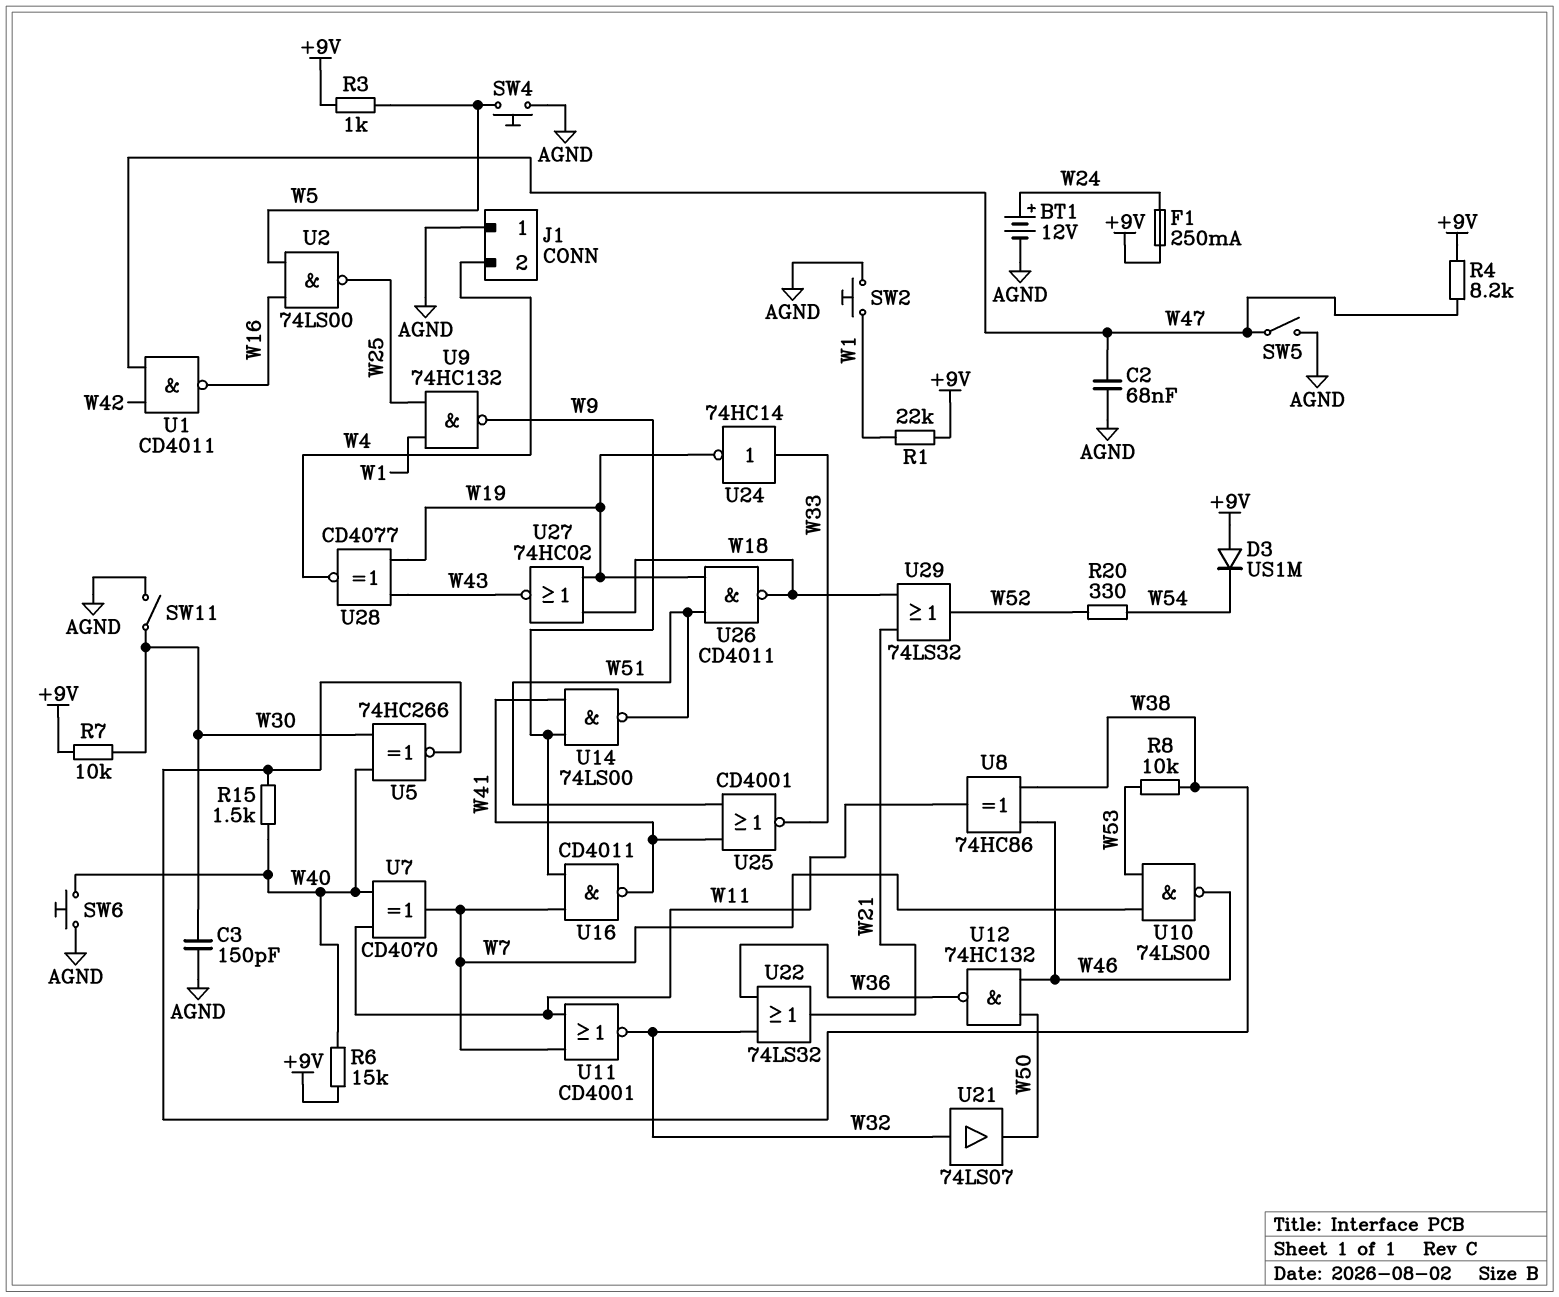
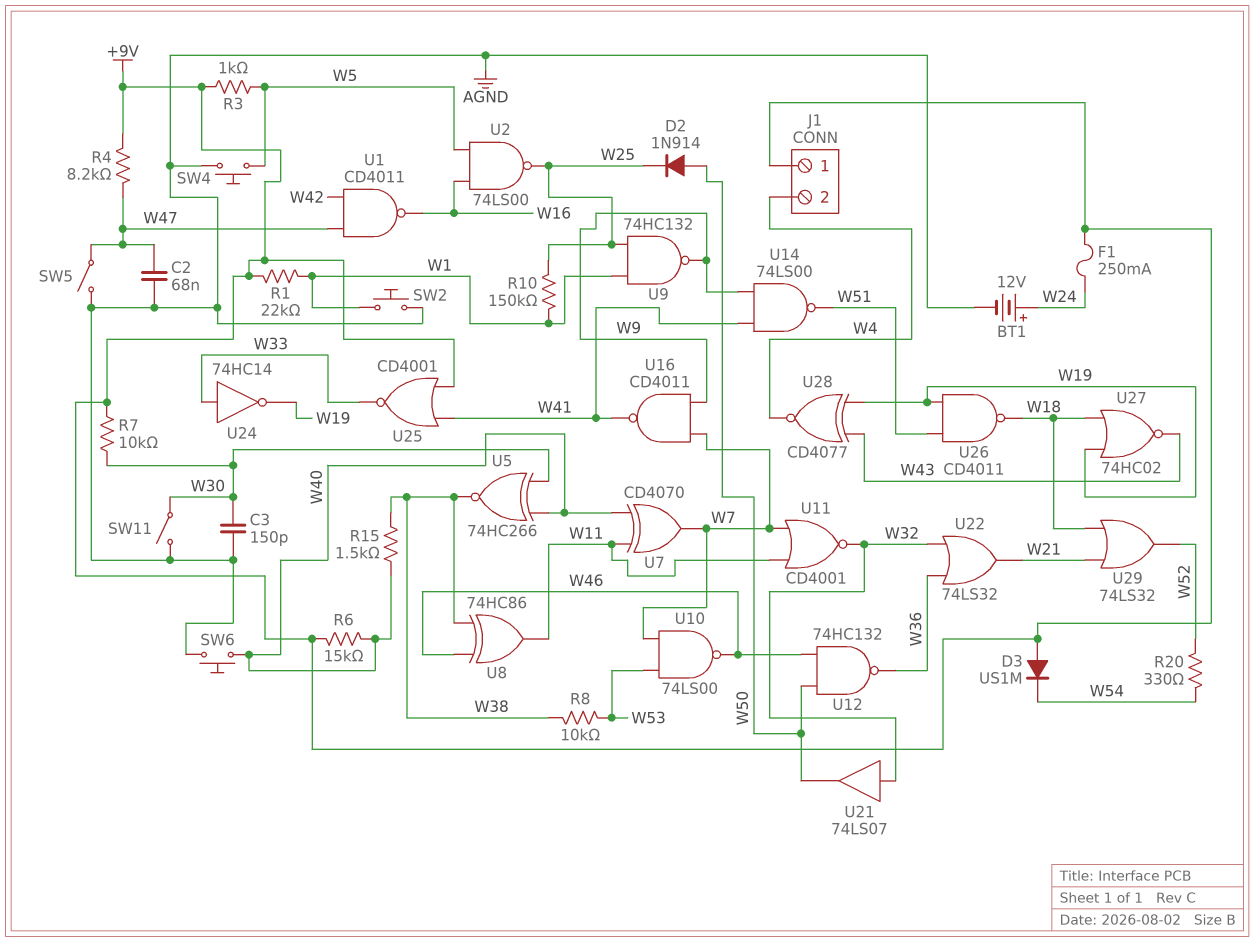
D2: none -> diode 1N914 (A W50, K W25)
J1 pin 1: AGND -> +9V
R10: none -> 150k (W1, W25)
U25: NOR CD4001 (in W41, in W51, out W33) -> NOR CD4001 (in +9V, in W41, out W33)

